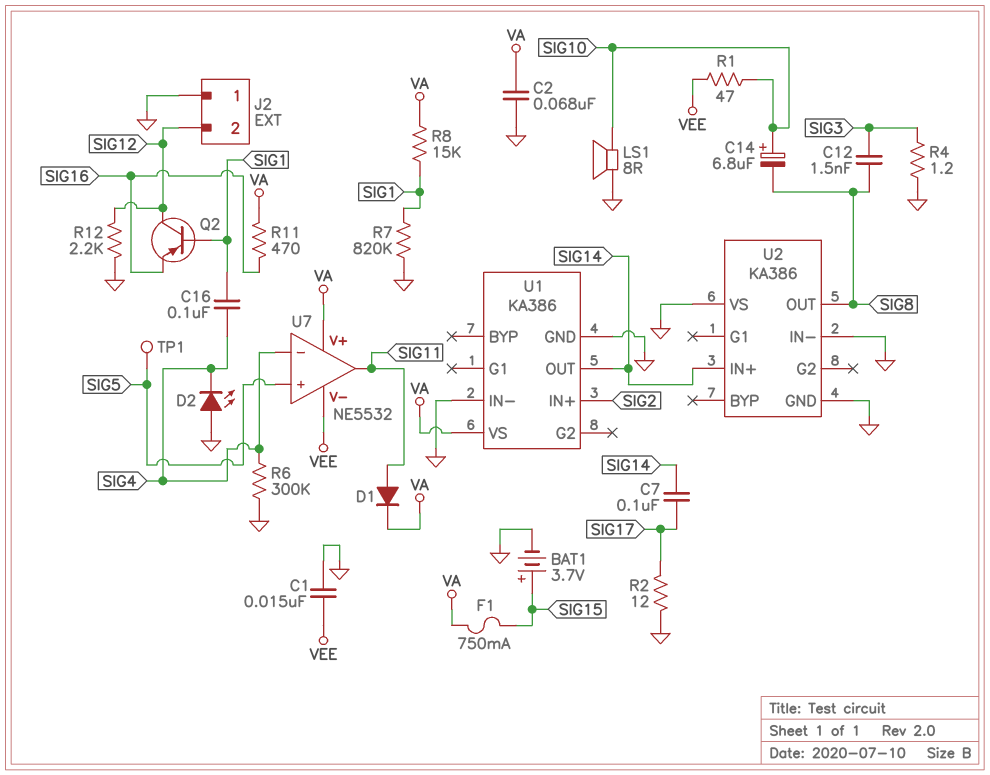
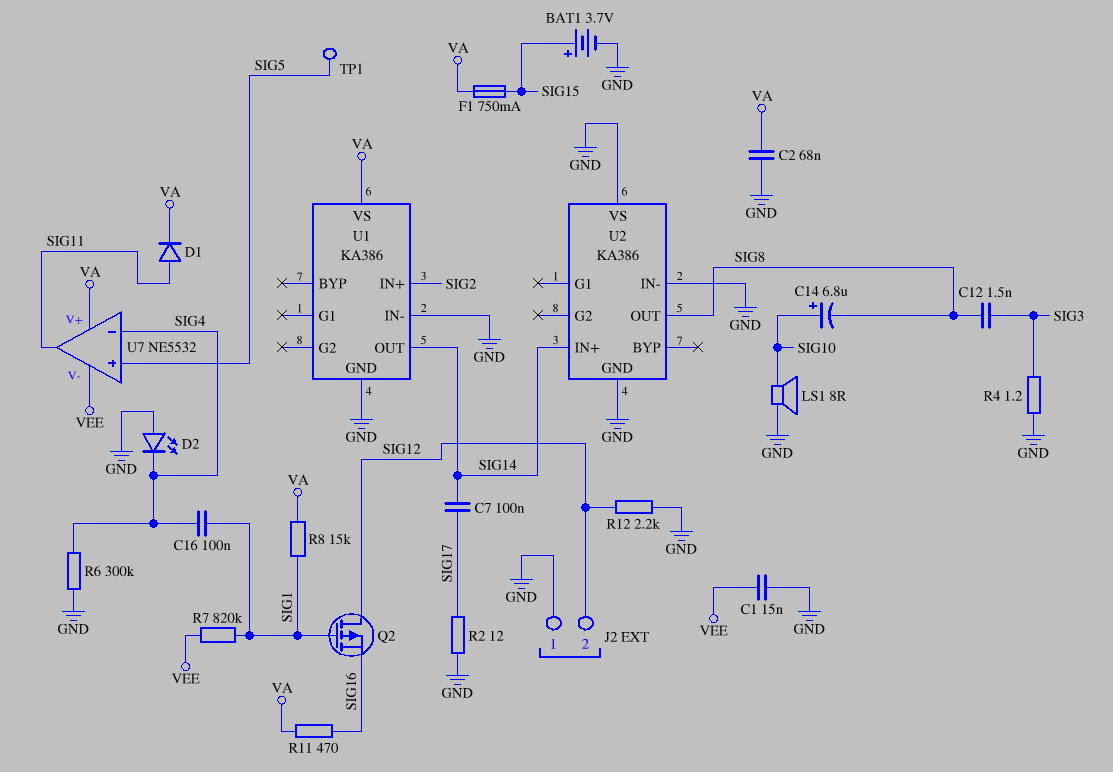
Q2: PNP (B SIG1, C SIG12, E SIG16) -> PMOS (G SIG1, D SIG12, S SIG16)
R1: 47 (SIG10, VEE) -> none
R7: 820k (GND, SIG1) -> 820k (SIG1, VEE)

